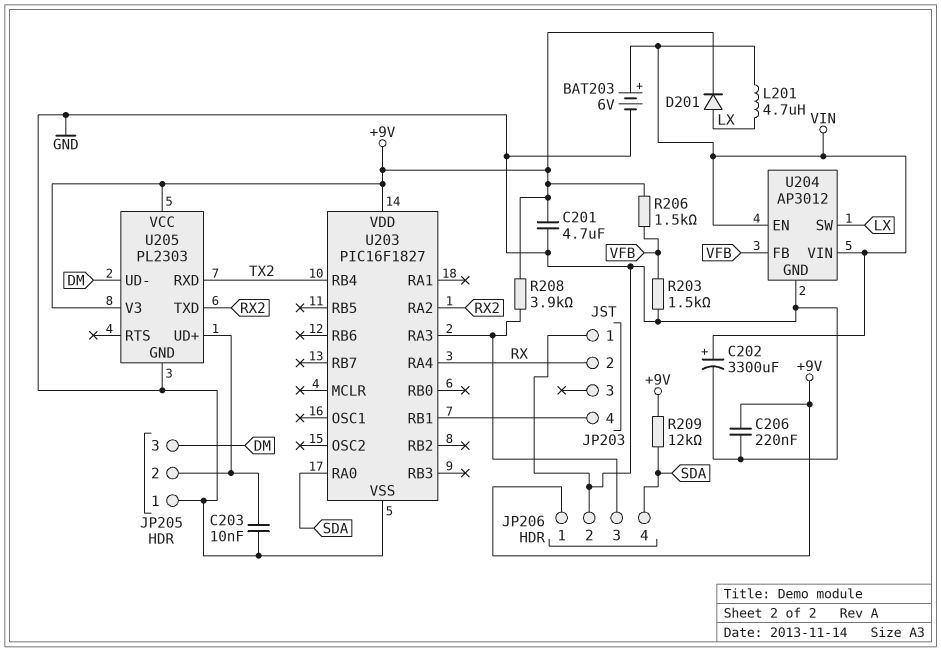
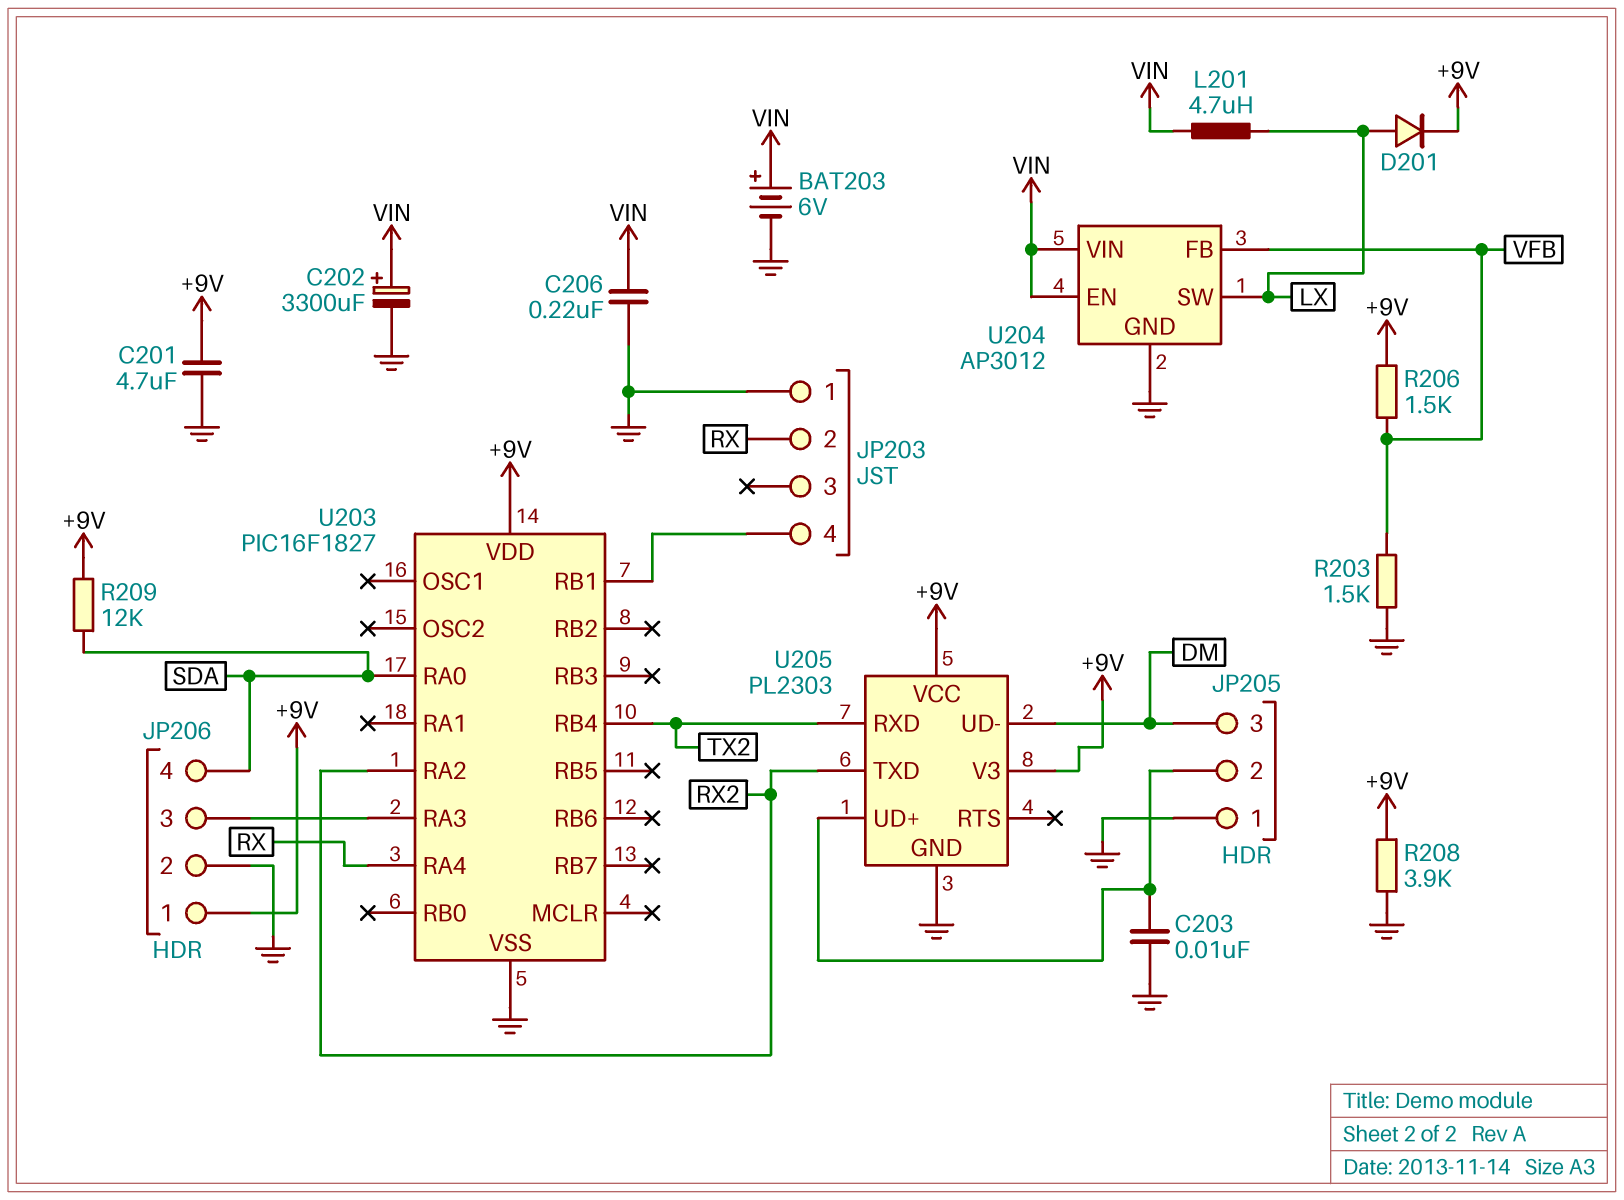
C206: 220nF (+9V, GND) -> 220nF (GND, VIN)
R208: 3.9k (+9V, JP206/3) -> 3.9k (+9V, GND)

